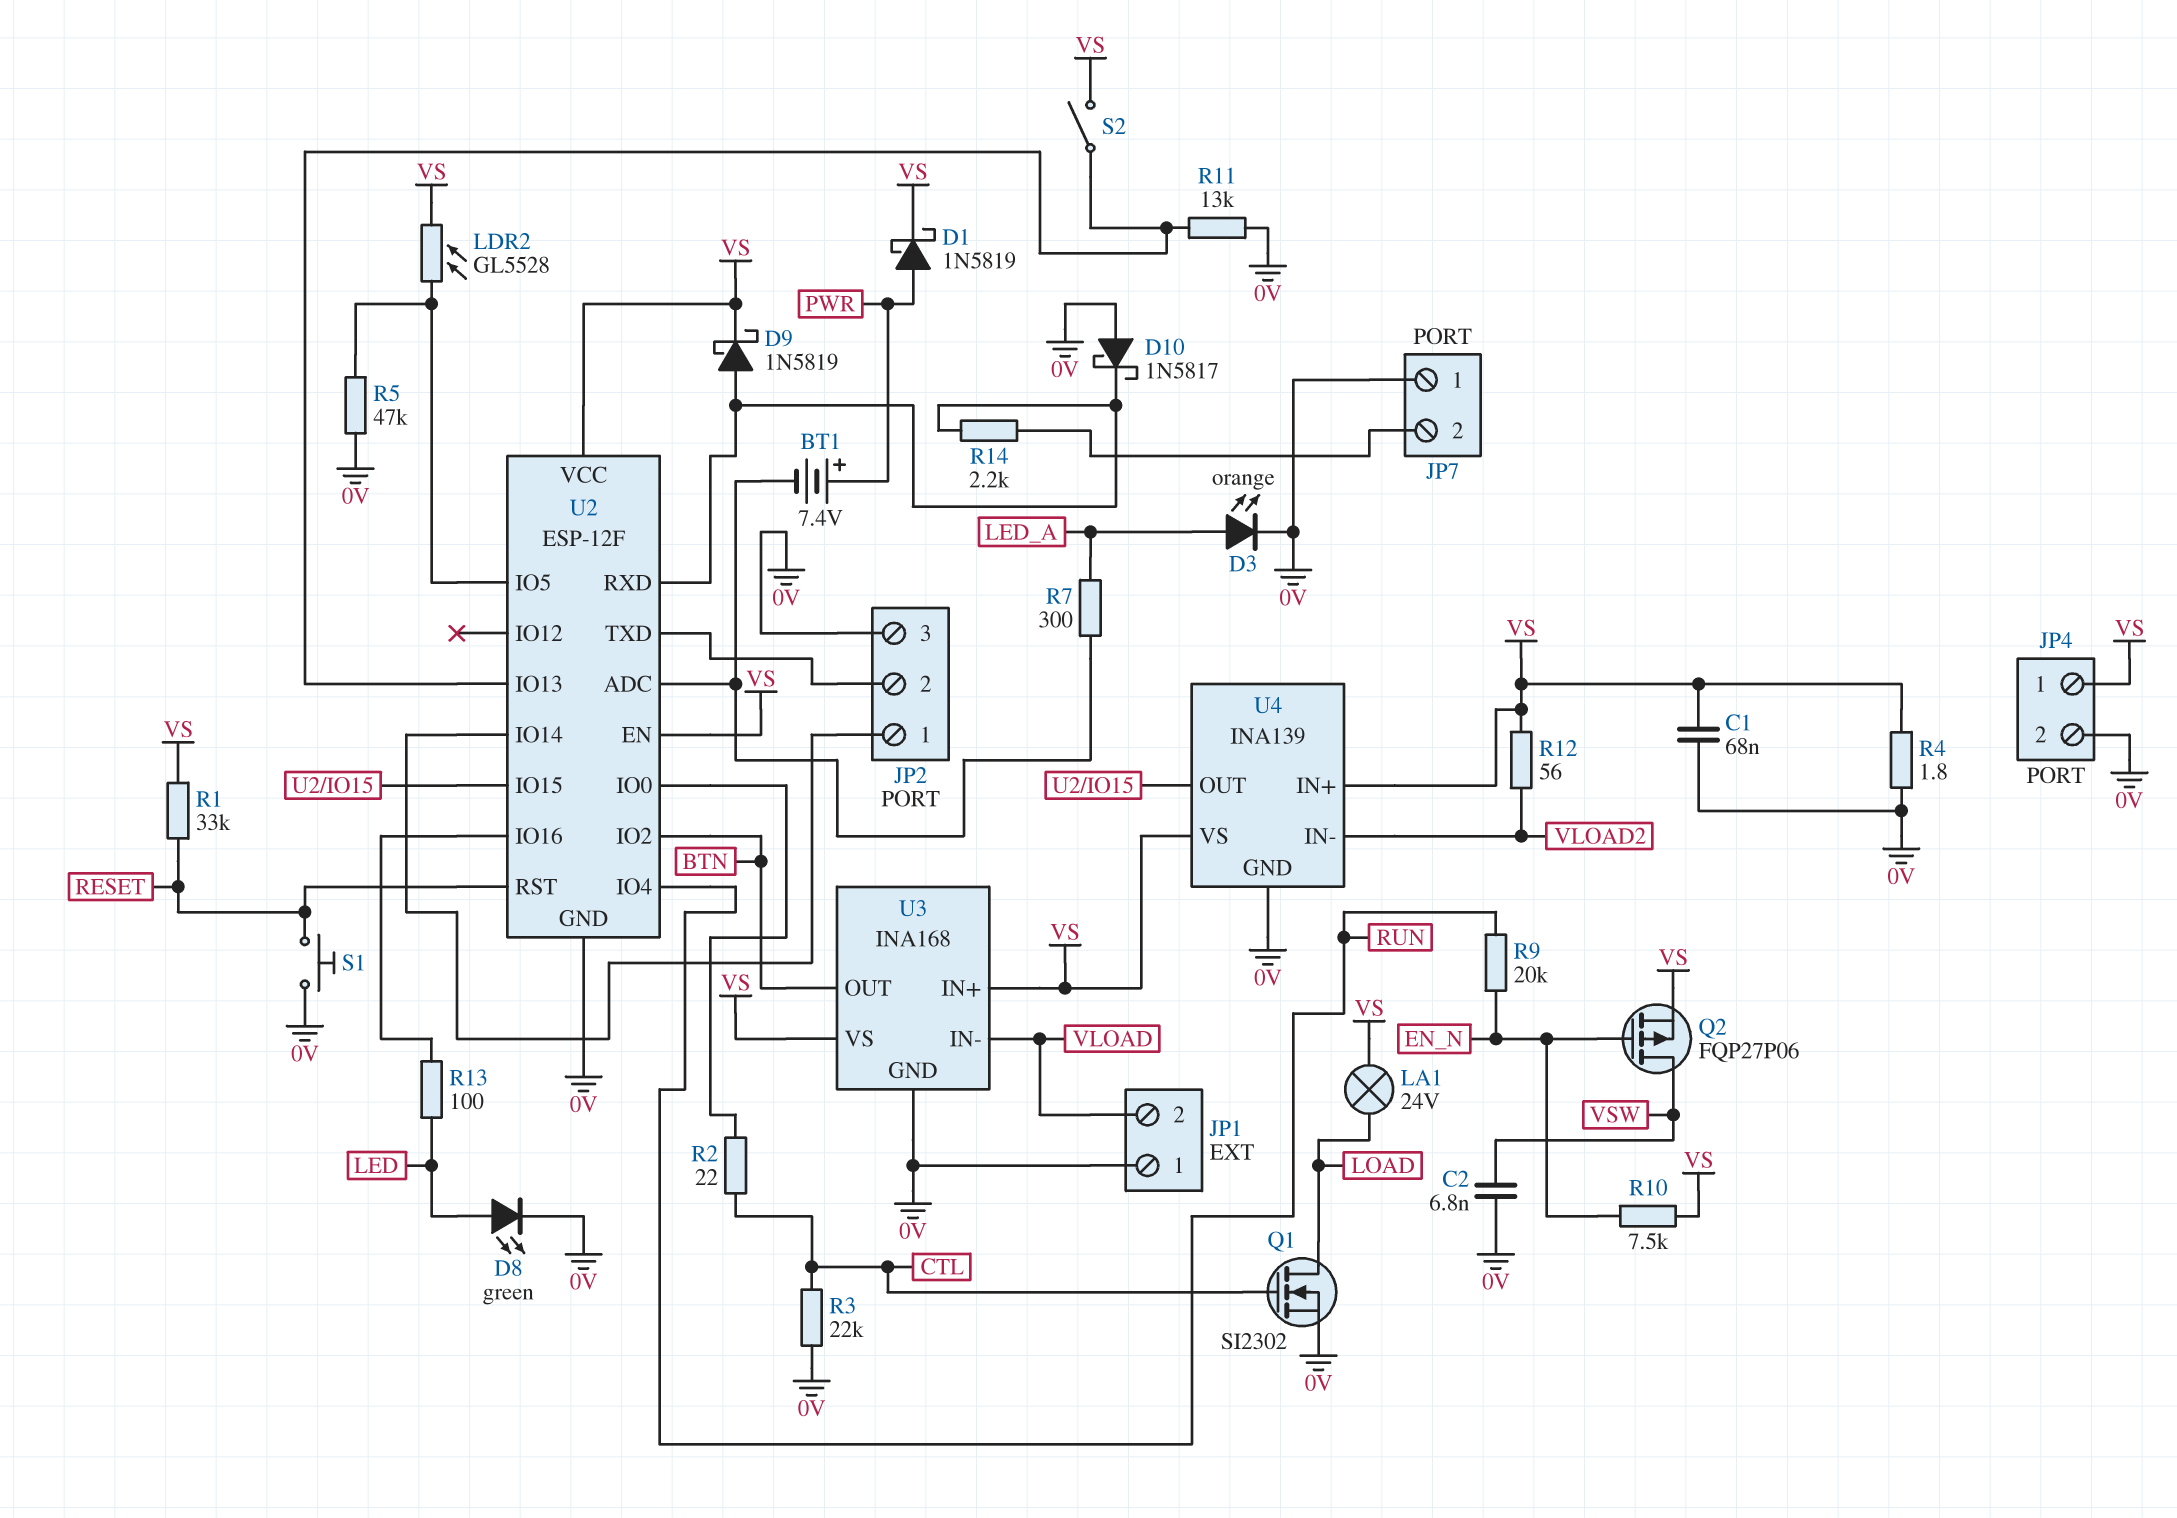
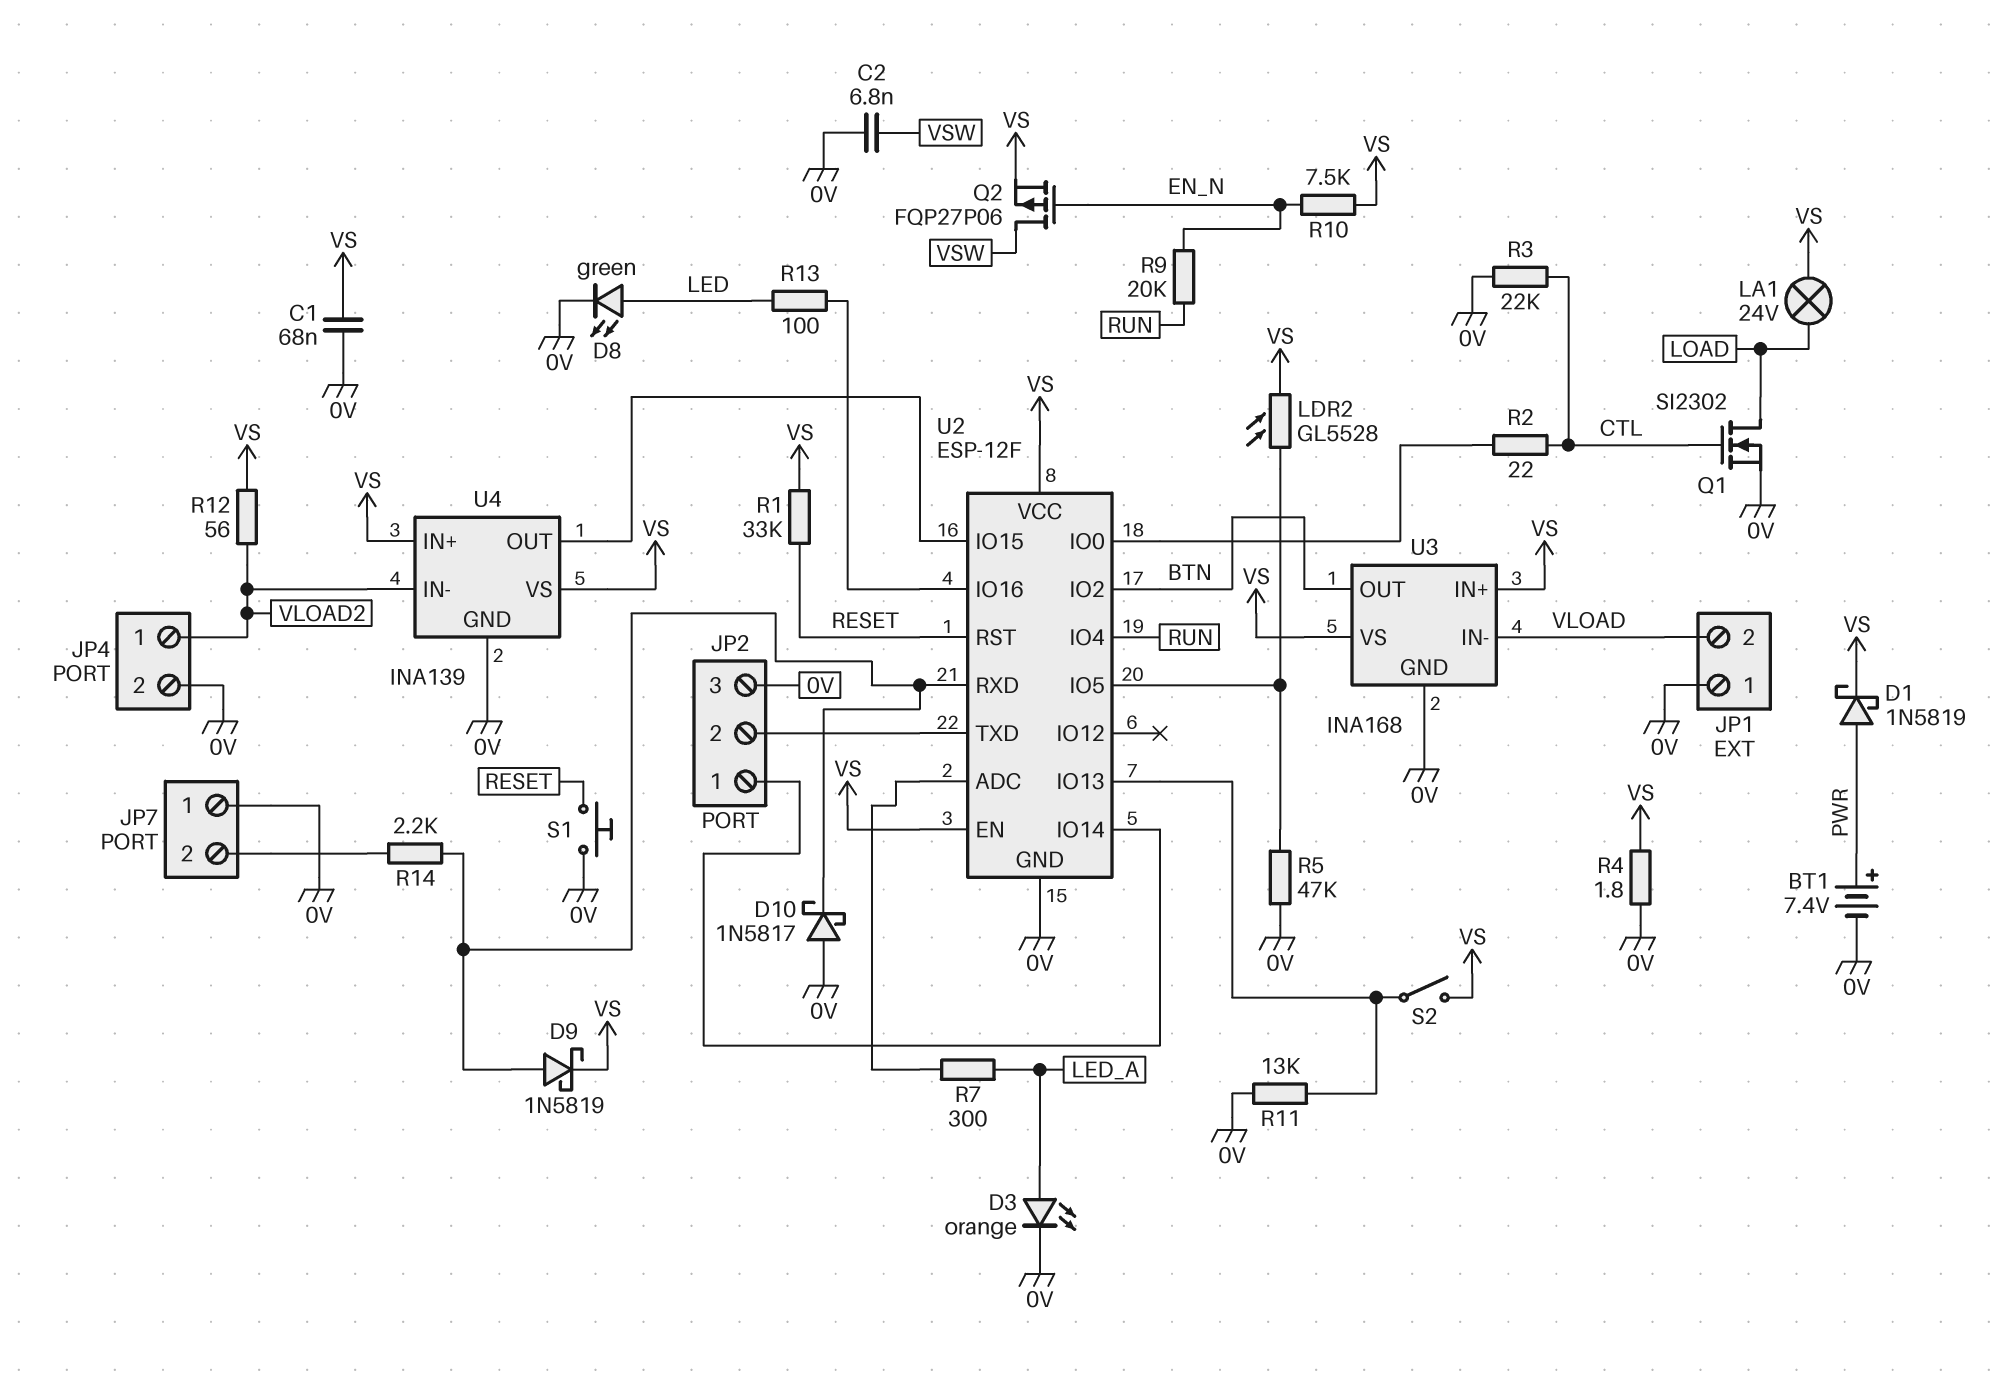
BT1: 7.4V (plus PWR, minus U2/ADC) -> 7.4V (plus PWR, minus 0V)
JP4 pin 1: VS -> VLOAD2

